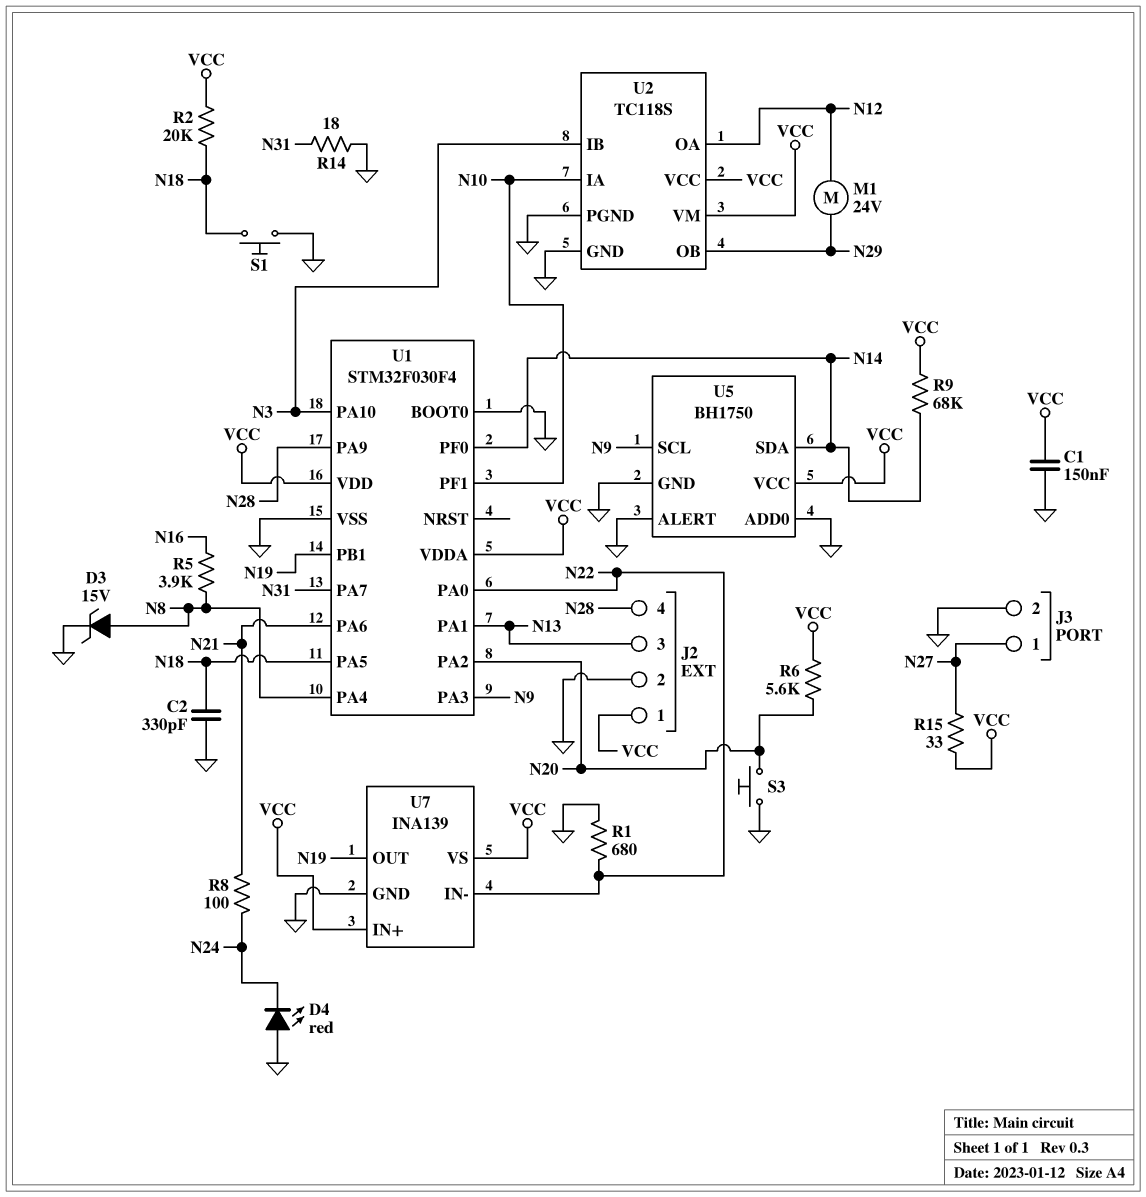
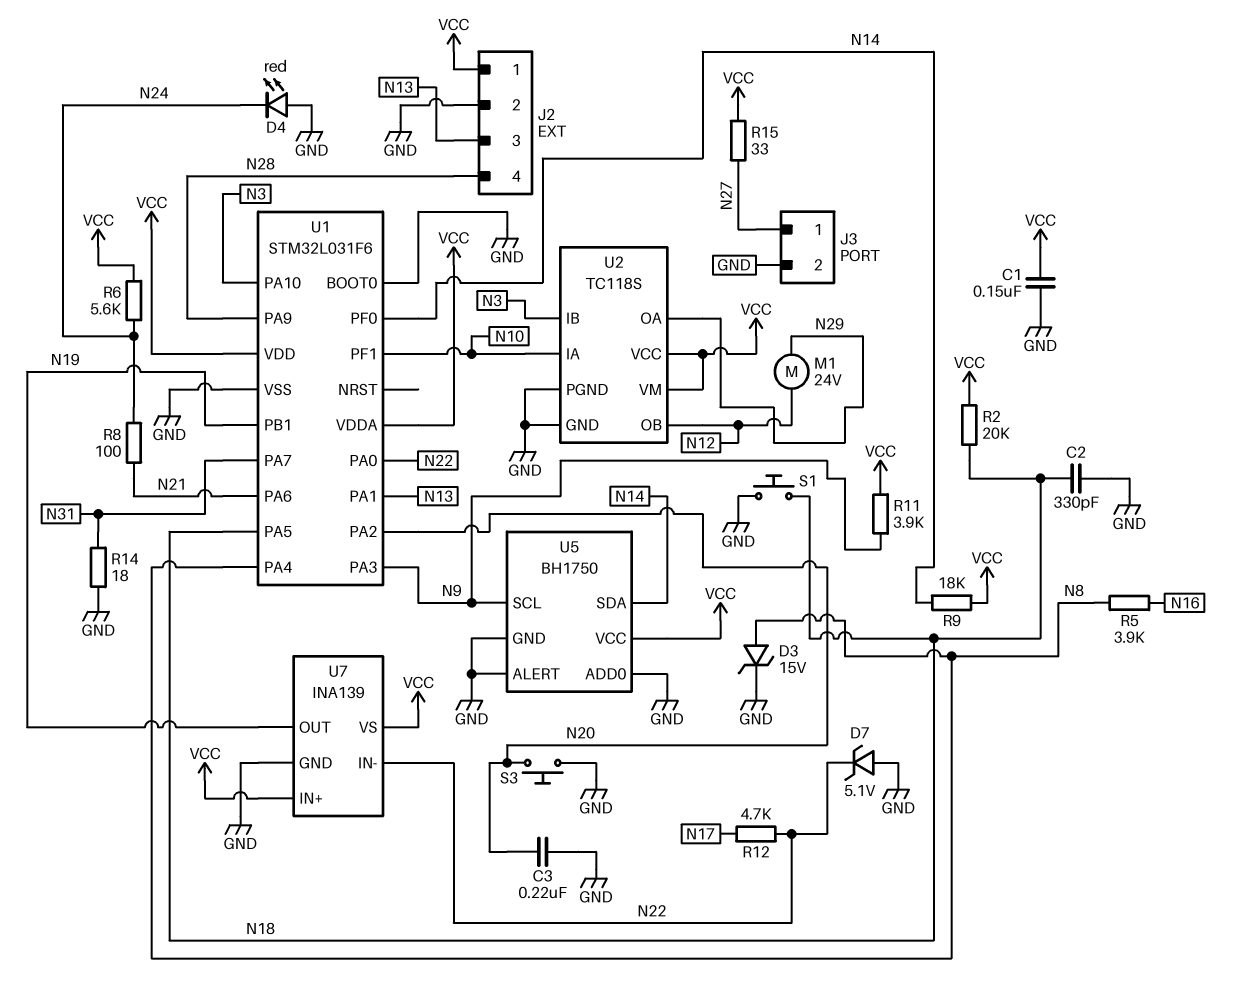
C3: none -> 220nF (GND, N20)
D7: none -> zener 5.1V (A GND, K N22)
R1: 680 (GND, N22) -> none
R6: 5.6k (N20, VCC) -> 5.6k (N24, VCC)
R9: 68k (N14, VCC) -> 18k (N14, VCC)
R11: none -> 3.9k (N9, VCC)
R12: none -> 4.7k (N17, N22)
U1: STM32F030F4 -> STM32L031F6
U2 pin OA: N12 -> N29
U2 pin OB: N29 -> N12

